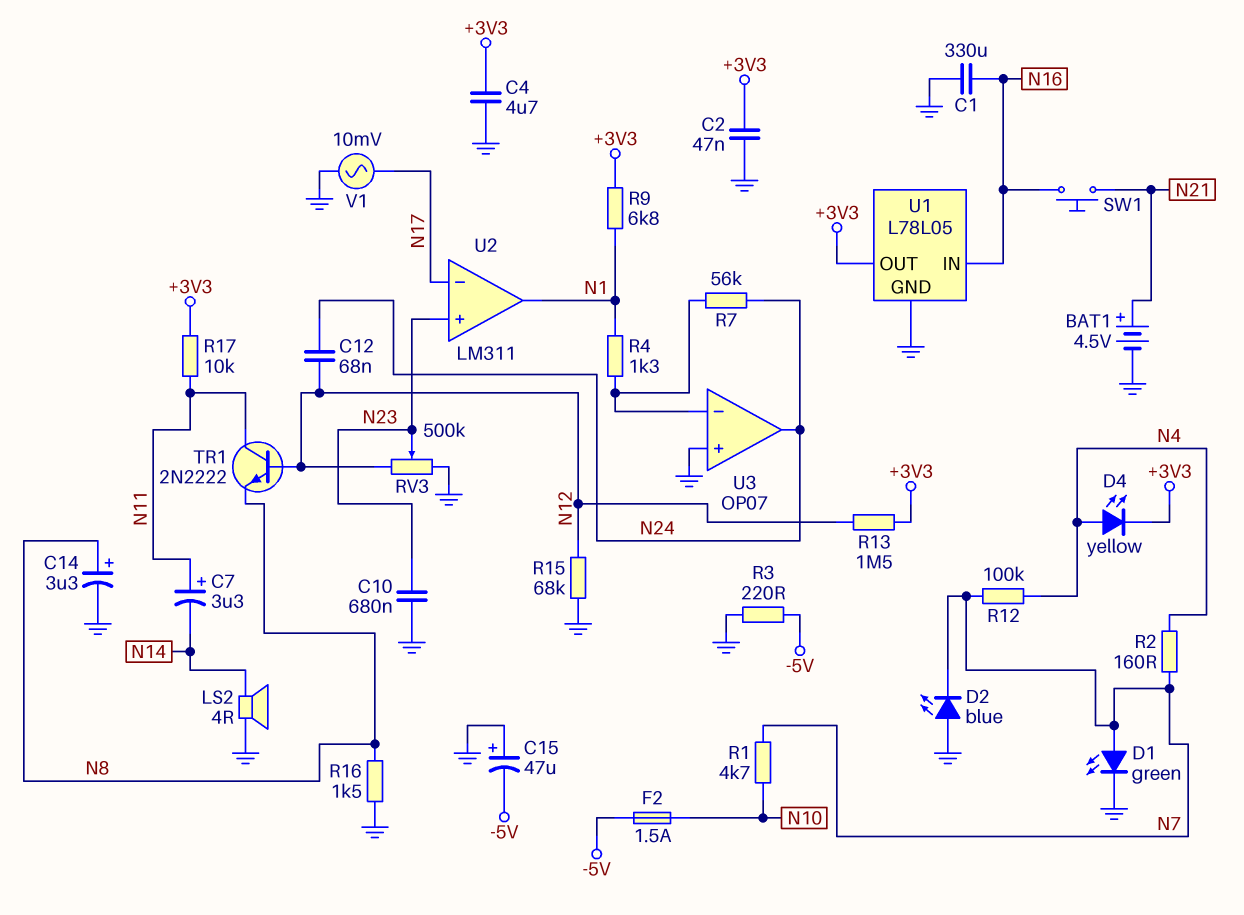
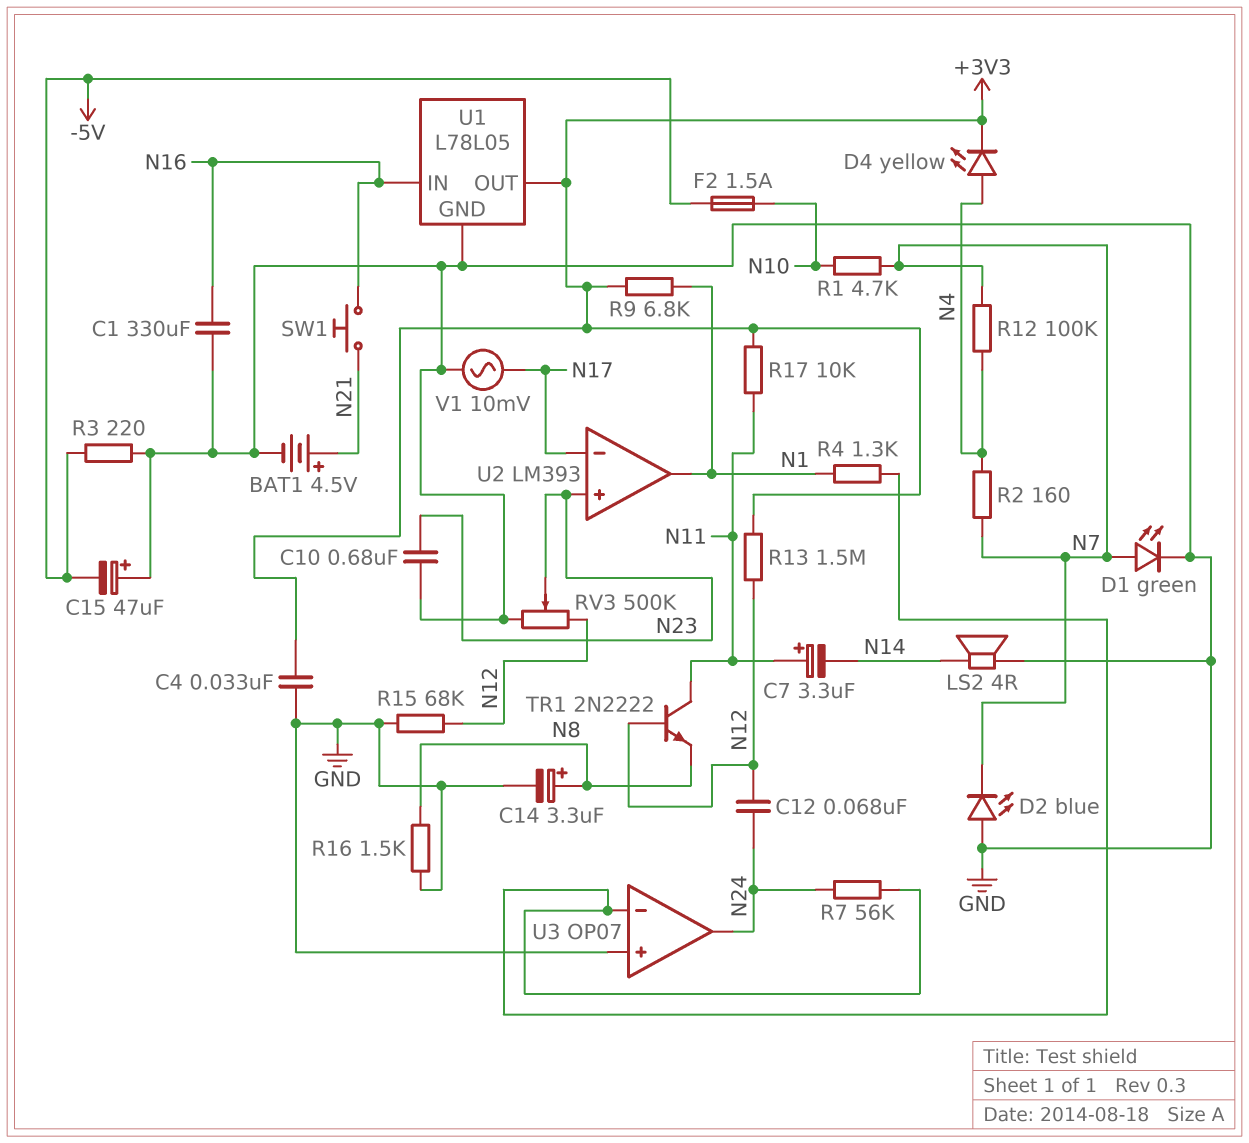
C2: 47nF (+3V3, GND) -> none
C4: 4.7uF (+3V3, GND) -> 33nF (+3V3, GND)
U2: LM311 -> LM393

